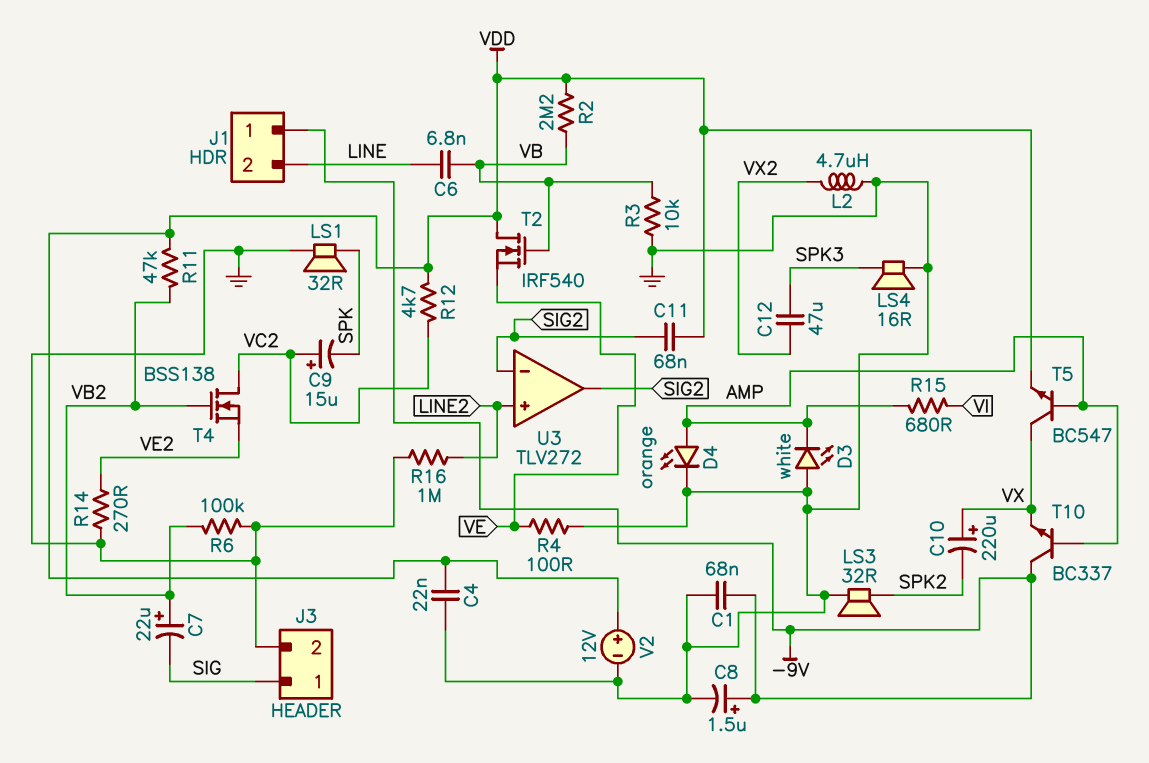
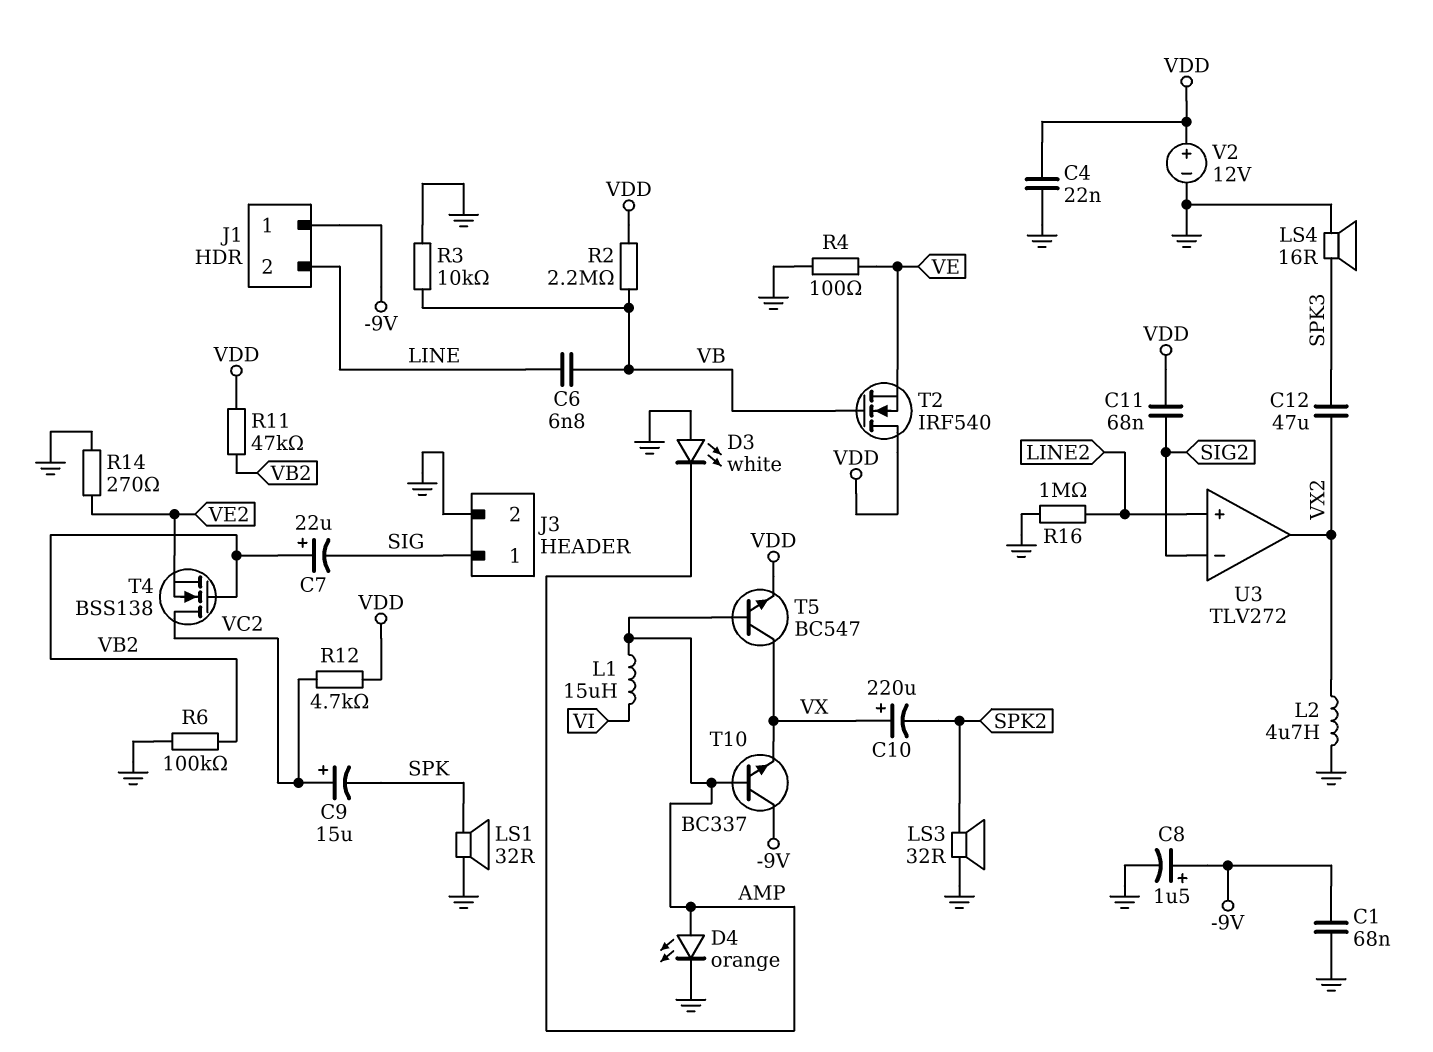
L1: none -> 15uH (AMP, VI)
R15: 680 (AMP, VI) -> none
U3 pin out: SIG2 -> VX2

